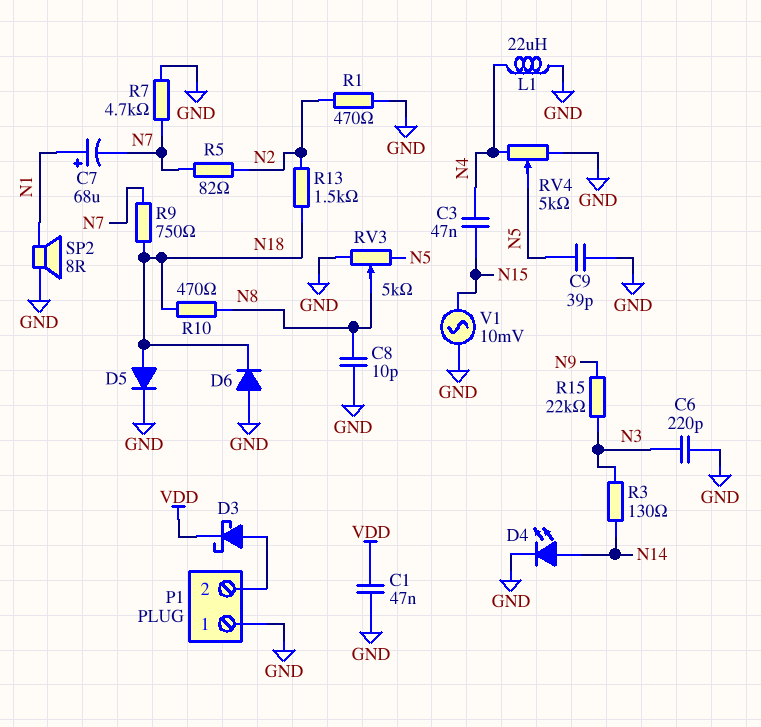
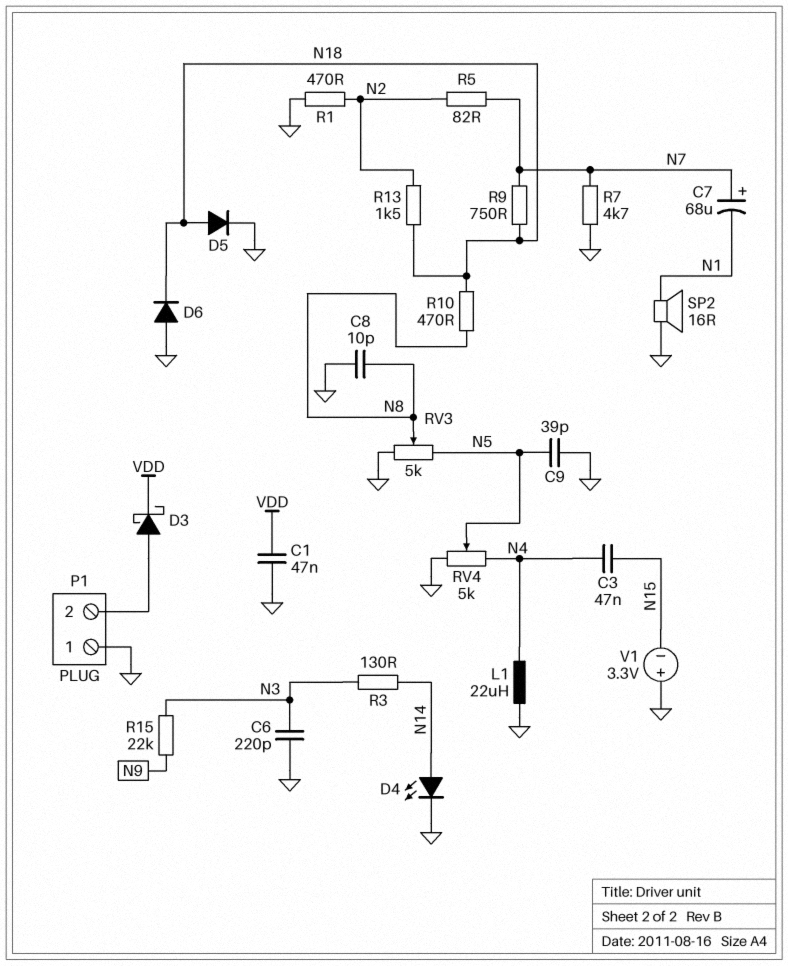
C7: 68uF (plus N1, minus N7) -> 68uF (plus N7, minus N1)
SP2: speaker 8R (GND, N1) -> speaker 16R (GND, N1)
V1: AC 10mV (GND, N15) -> 3.3V (plus GND, minus N15)

